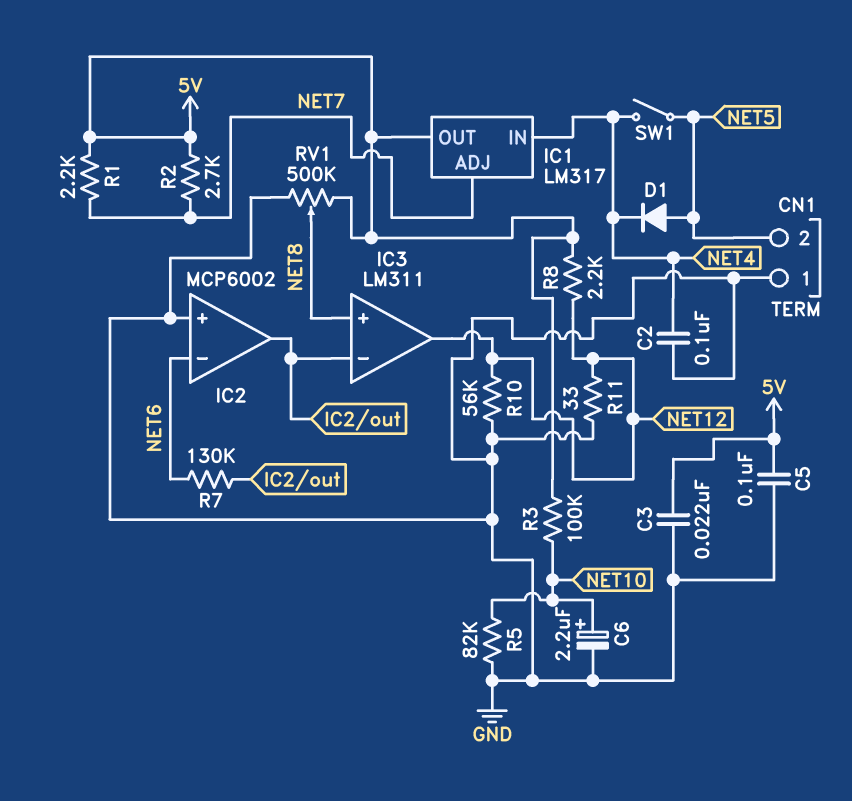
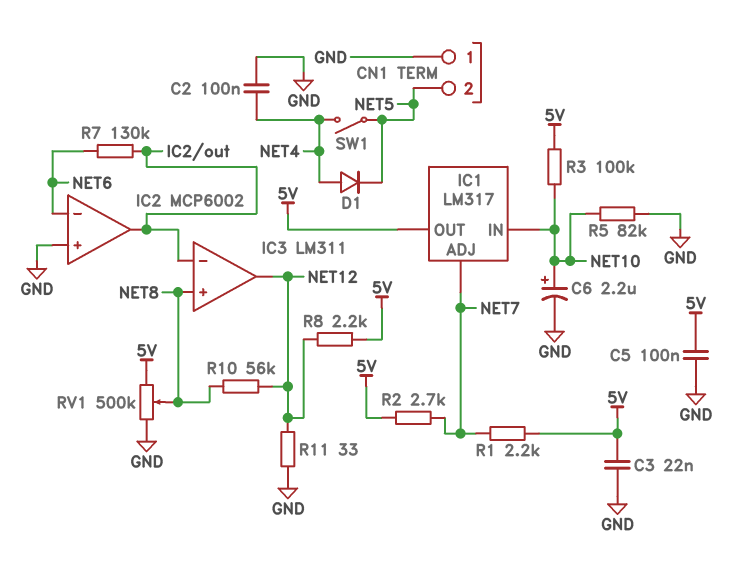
D1: diode (A NET5, K NET4) -> diode (A NET4, K NET5)
IC1 pin IN: NET4 -> NET10
R10: 56k (GND, NET12) -> 56k (NET8, NET12)

